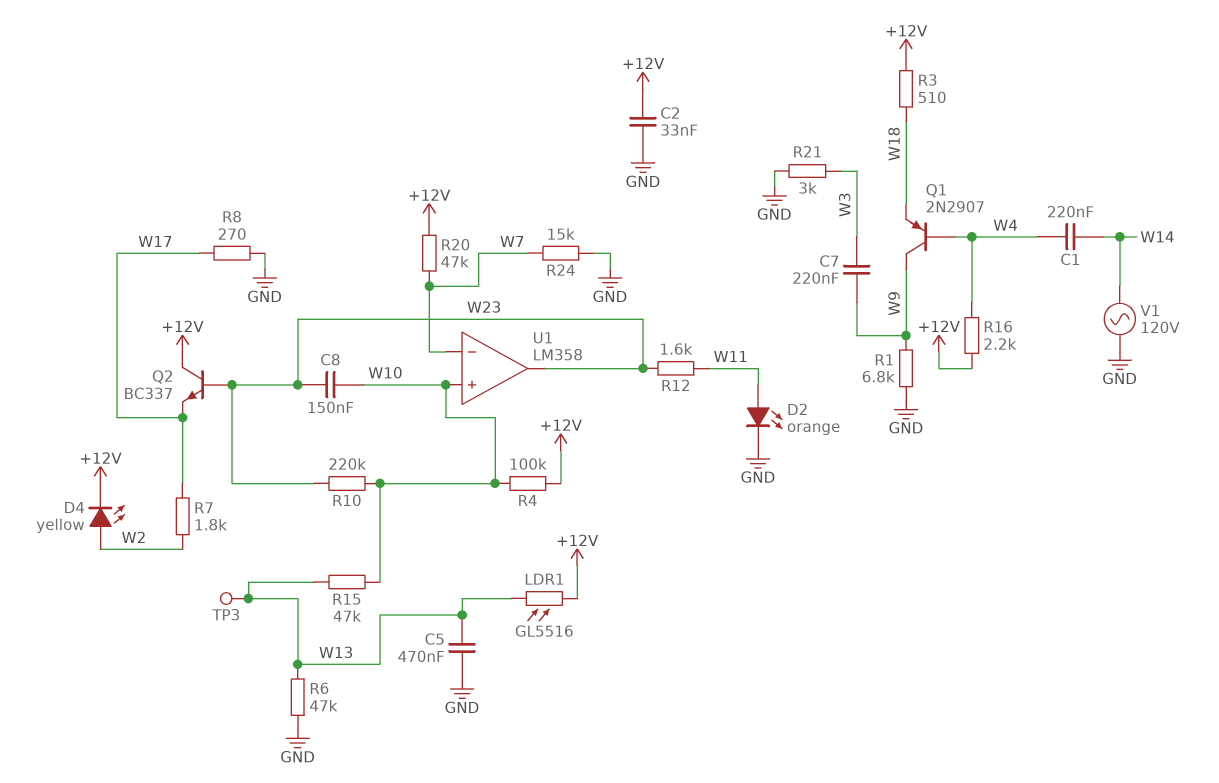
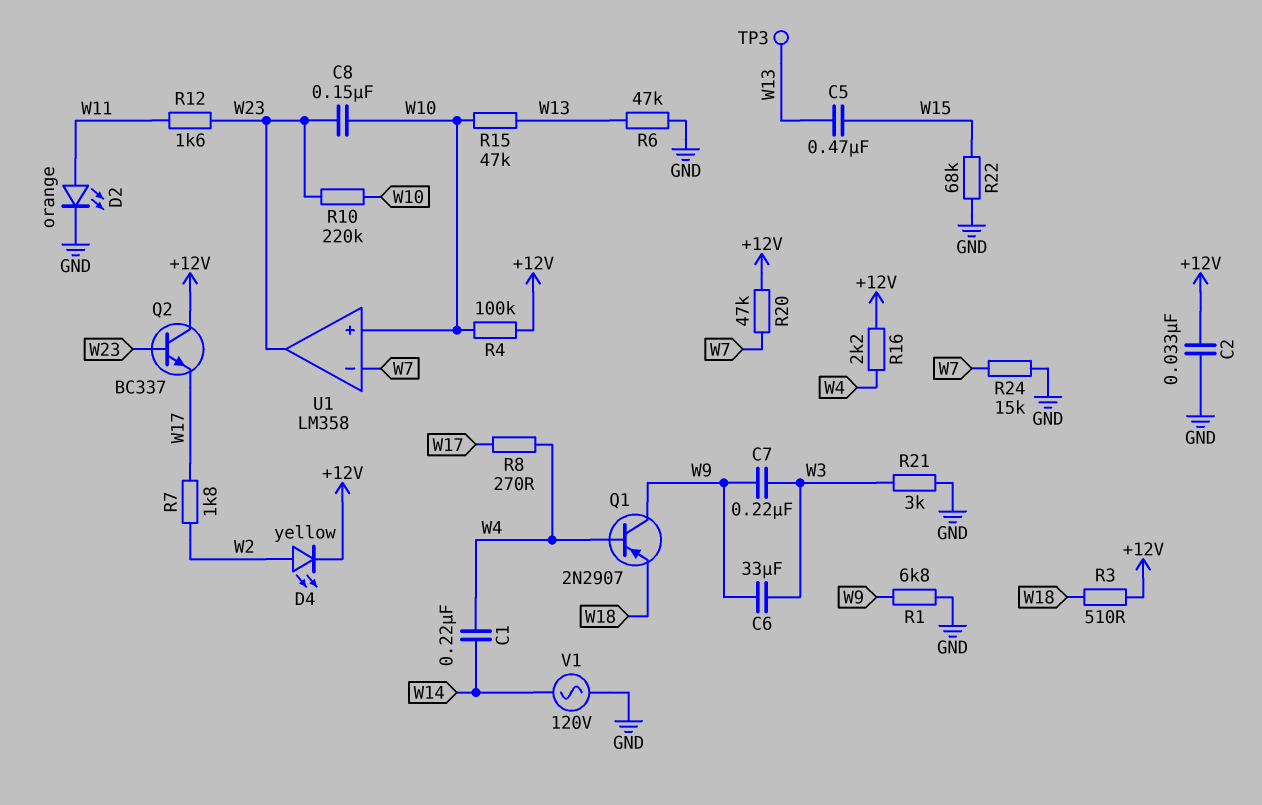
C5: 470nF (GND, W13) -> 470nF (W13, W15)
C6: none -> 33uF (W3, W9)
LDR1: GL5516 (+12V, W13) -> none
R8: 270 (GND, W17) -> 270 (W4, W17)
R22: none -> 68k (GND, W15)

